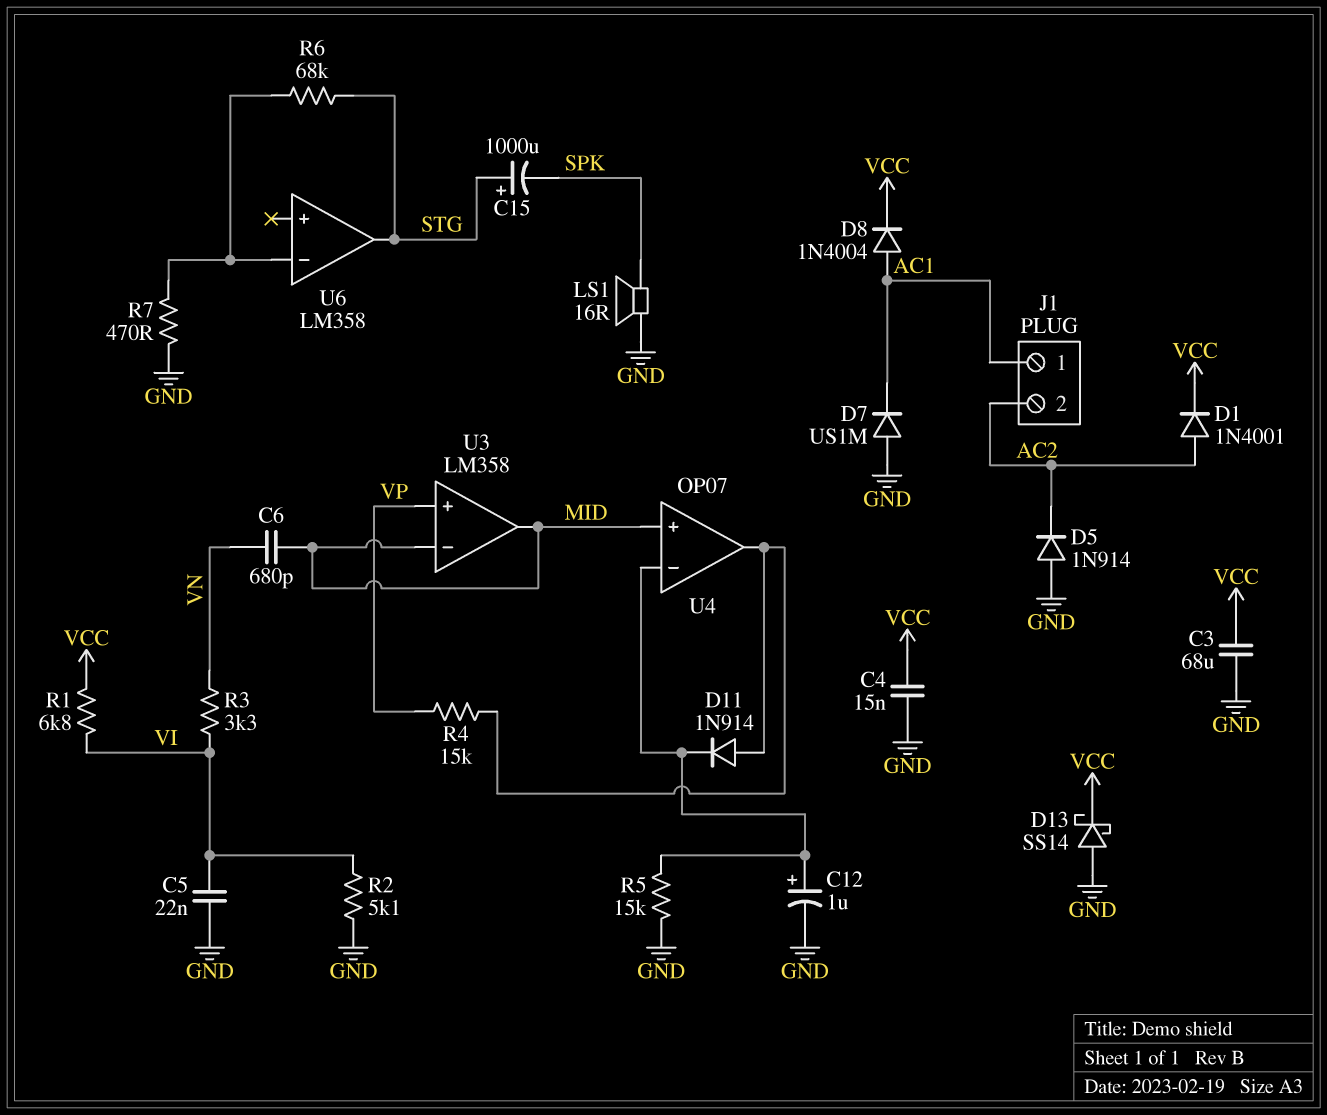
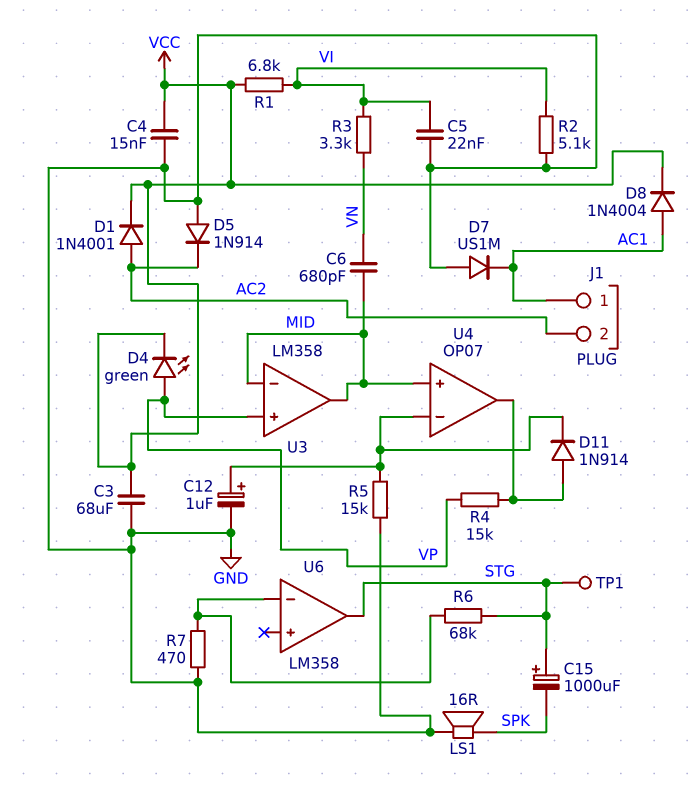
D4: none -> LED green (A VP, K VCC)
D13: schottky SS14 (A GND, K VCC) -> none
TP1: none -> test point (STG)

